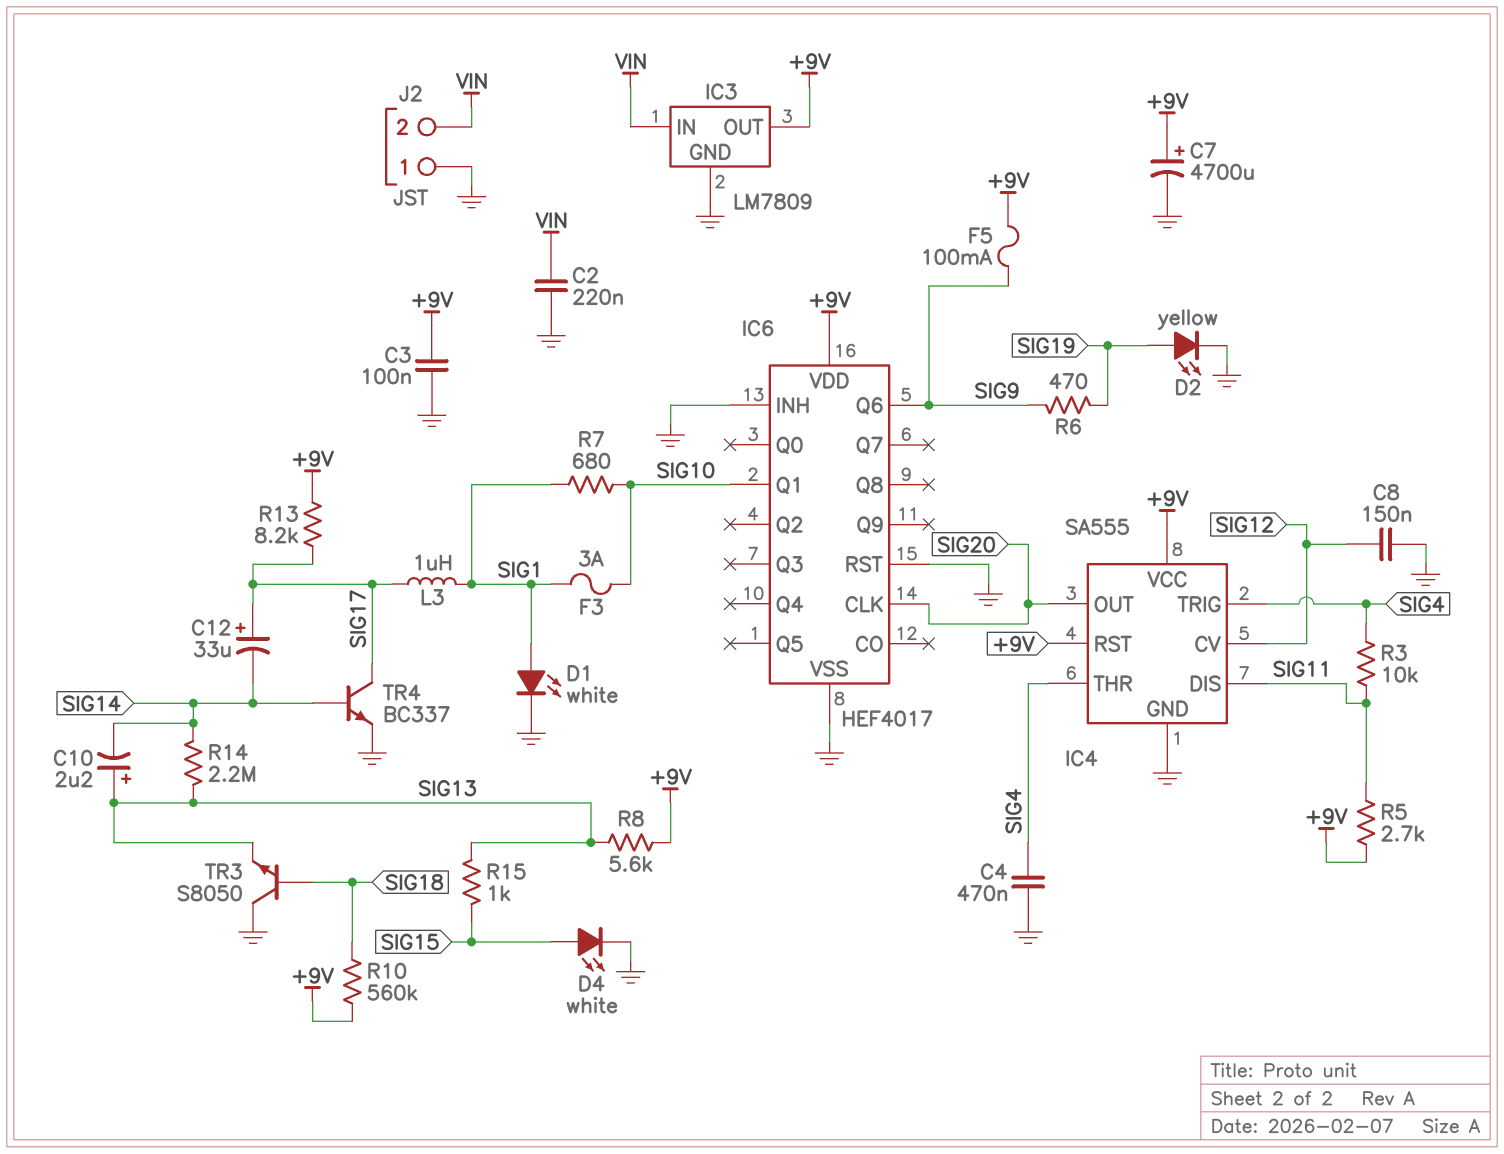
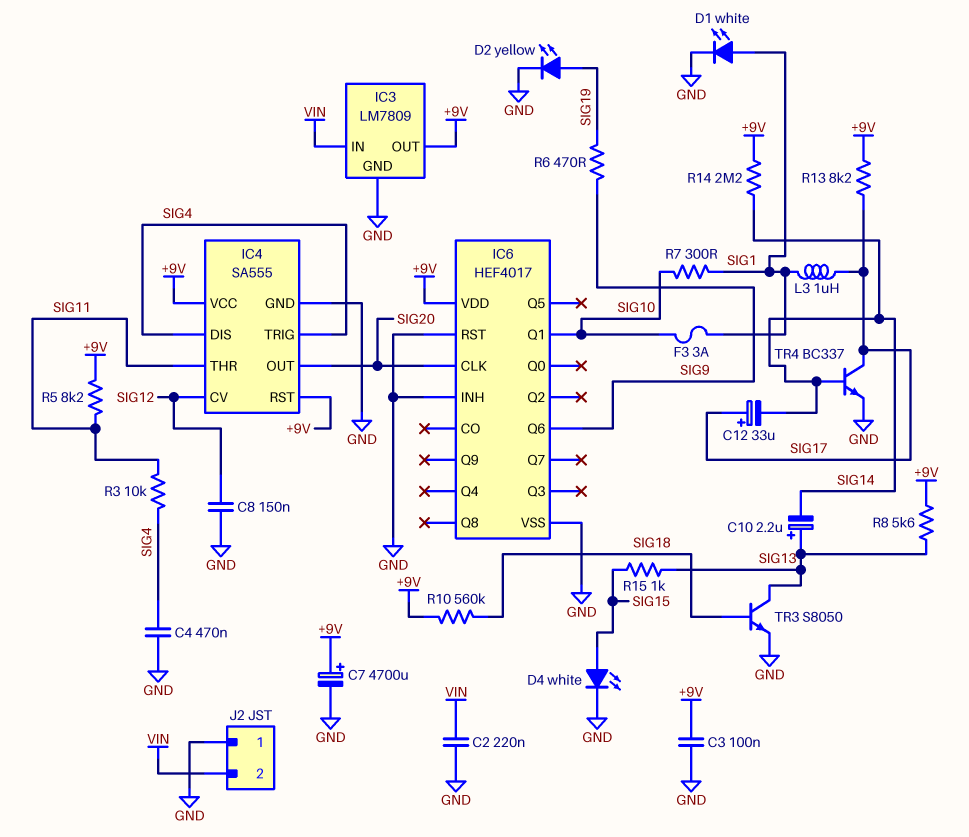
F5: 100mA (+9V, SIG9) -> none
IC4 pin DIS: SIG11 -> SIG4
IC4 pin THR: SIG4 -> SIG11
R5: 2.7k (+9V, SIG11) -> 8.2k (+9V, SIG11)
R7: 680 (SIG1, SIG10) -> 300 (SIG1, SIG10)
R14: 2.2M (SIG13, SIG14) -> 2.2M (+9V, SIG14)
TR3: NPN S8050 (B SIG18, C GND, E SIG13) -> NPN S8050 (B SIG18, C SIG13, E GND)

